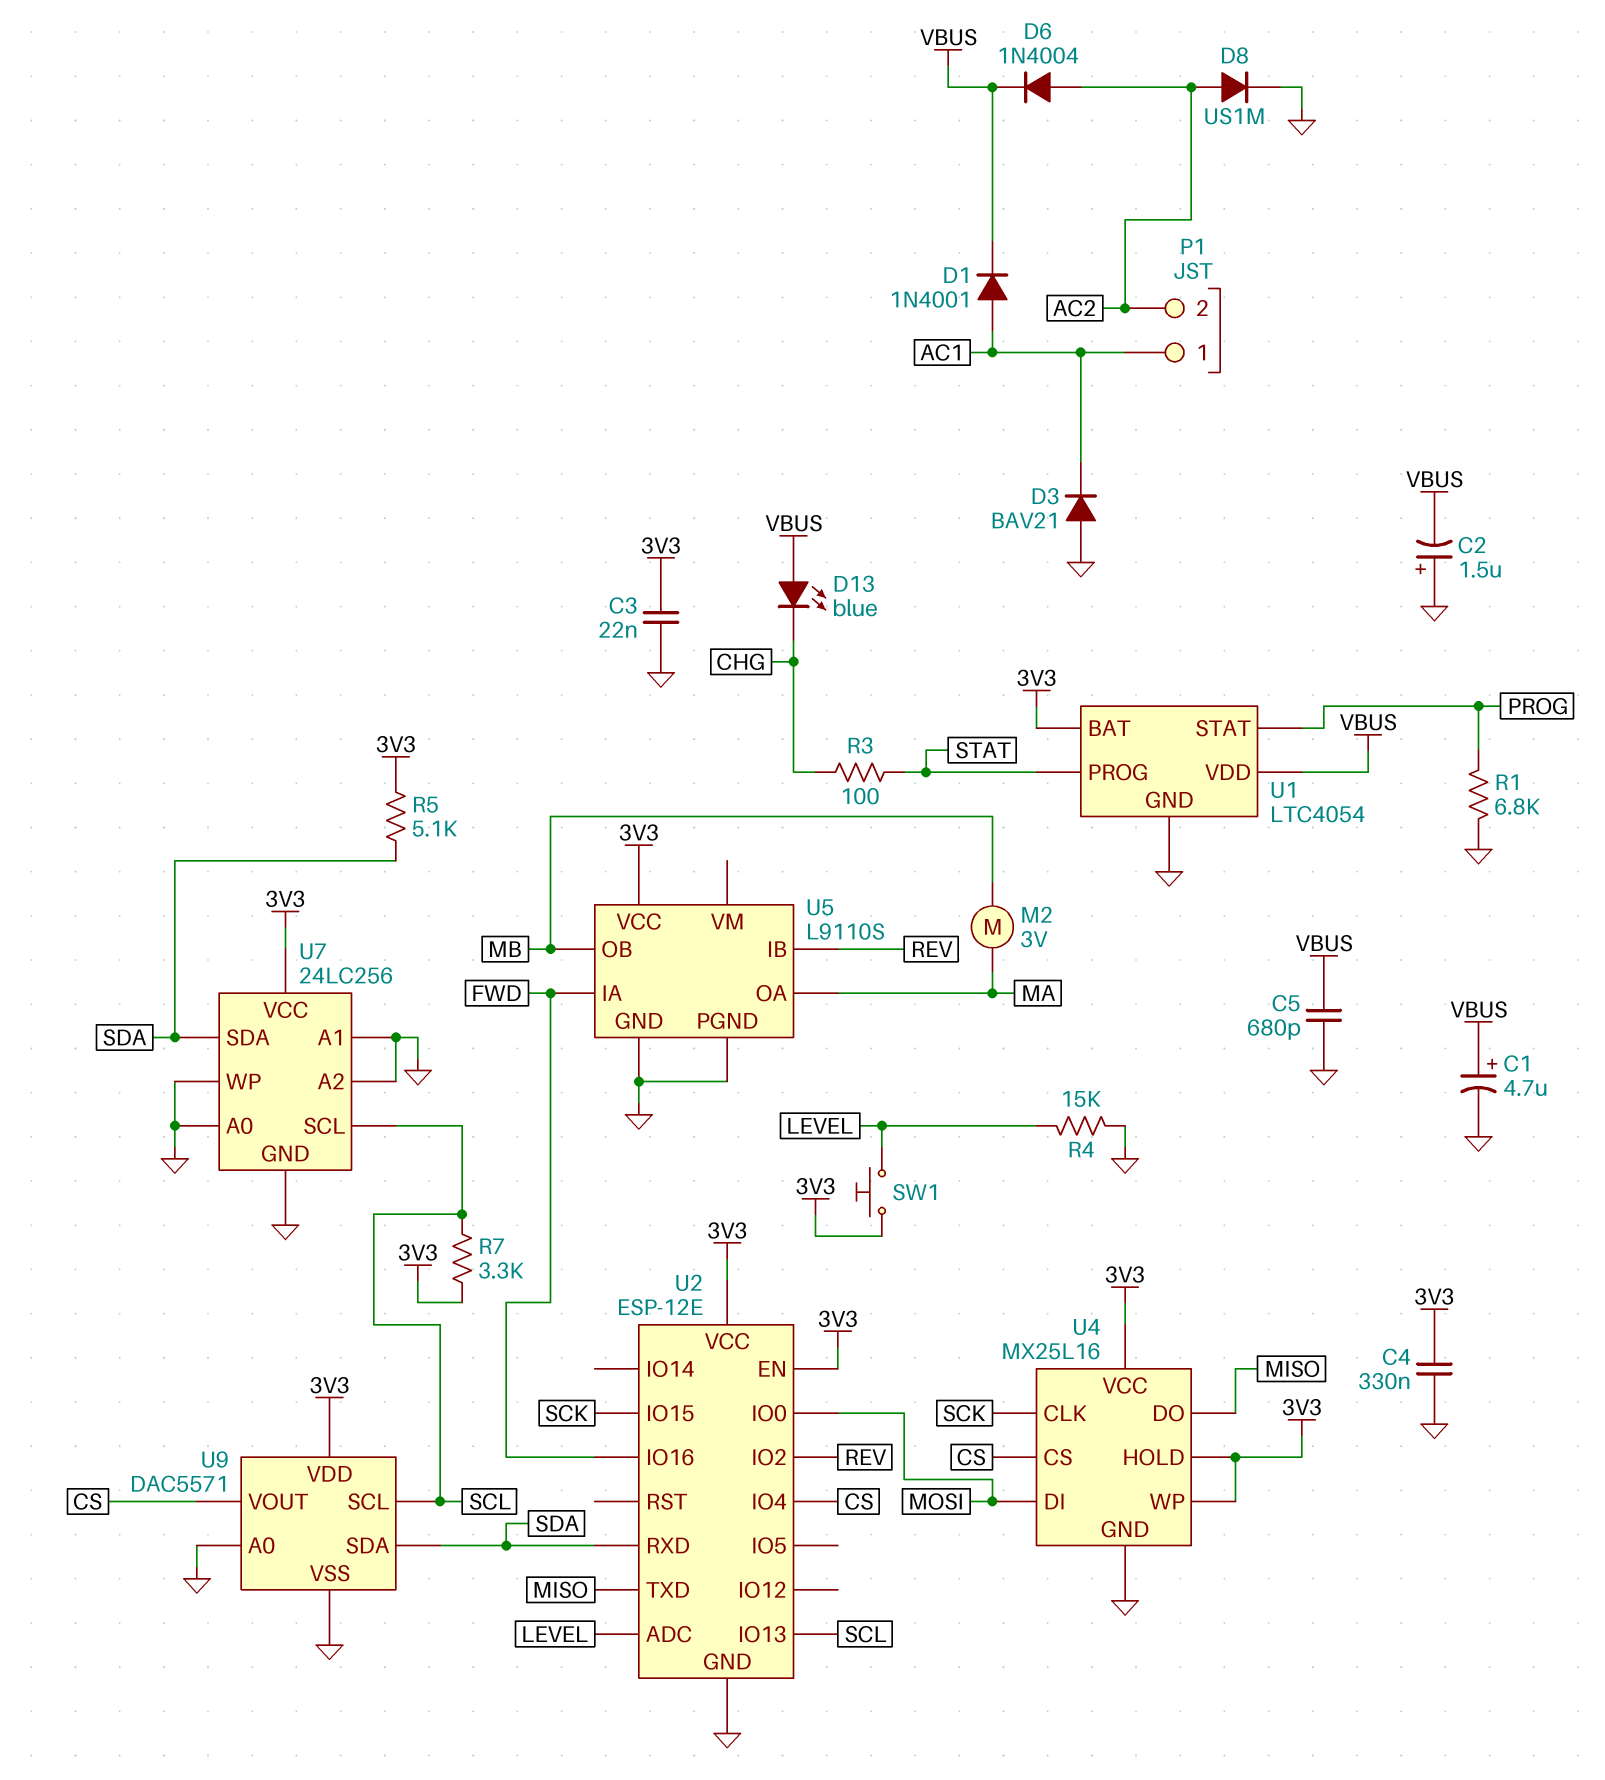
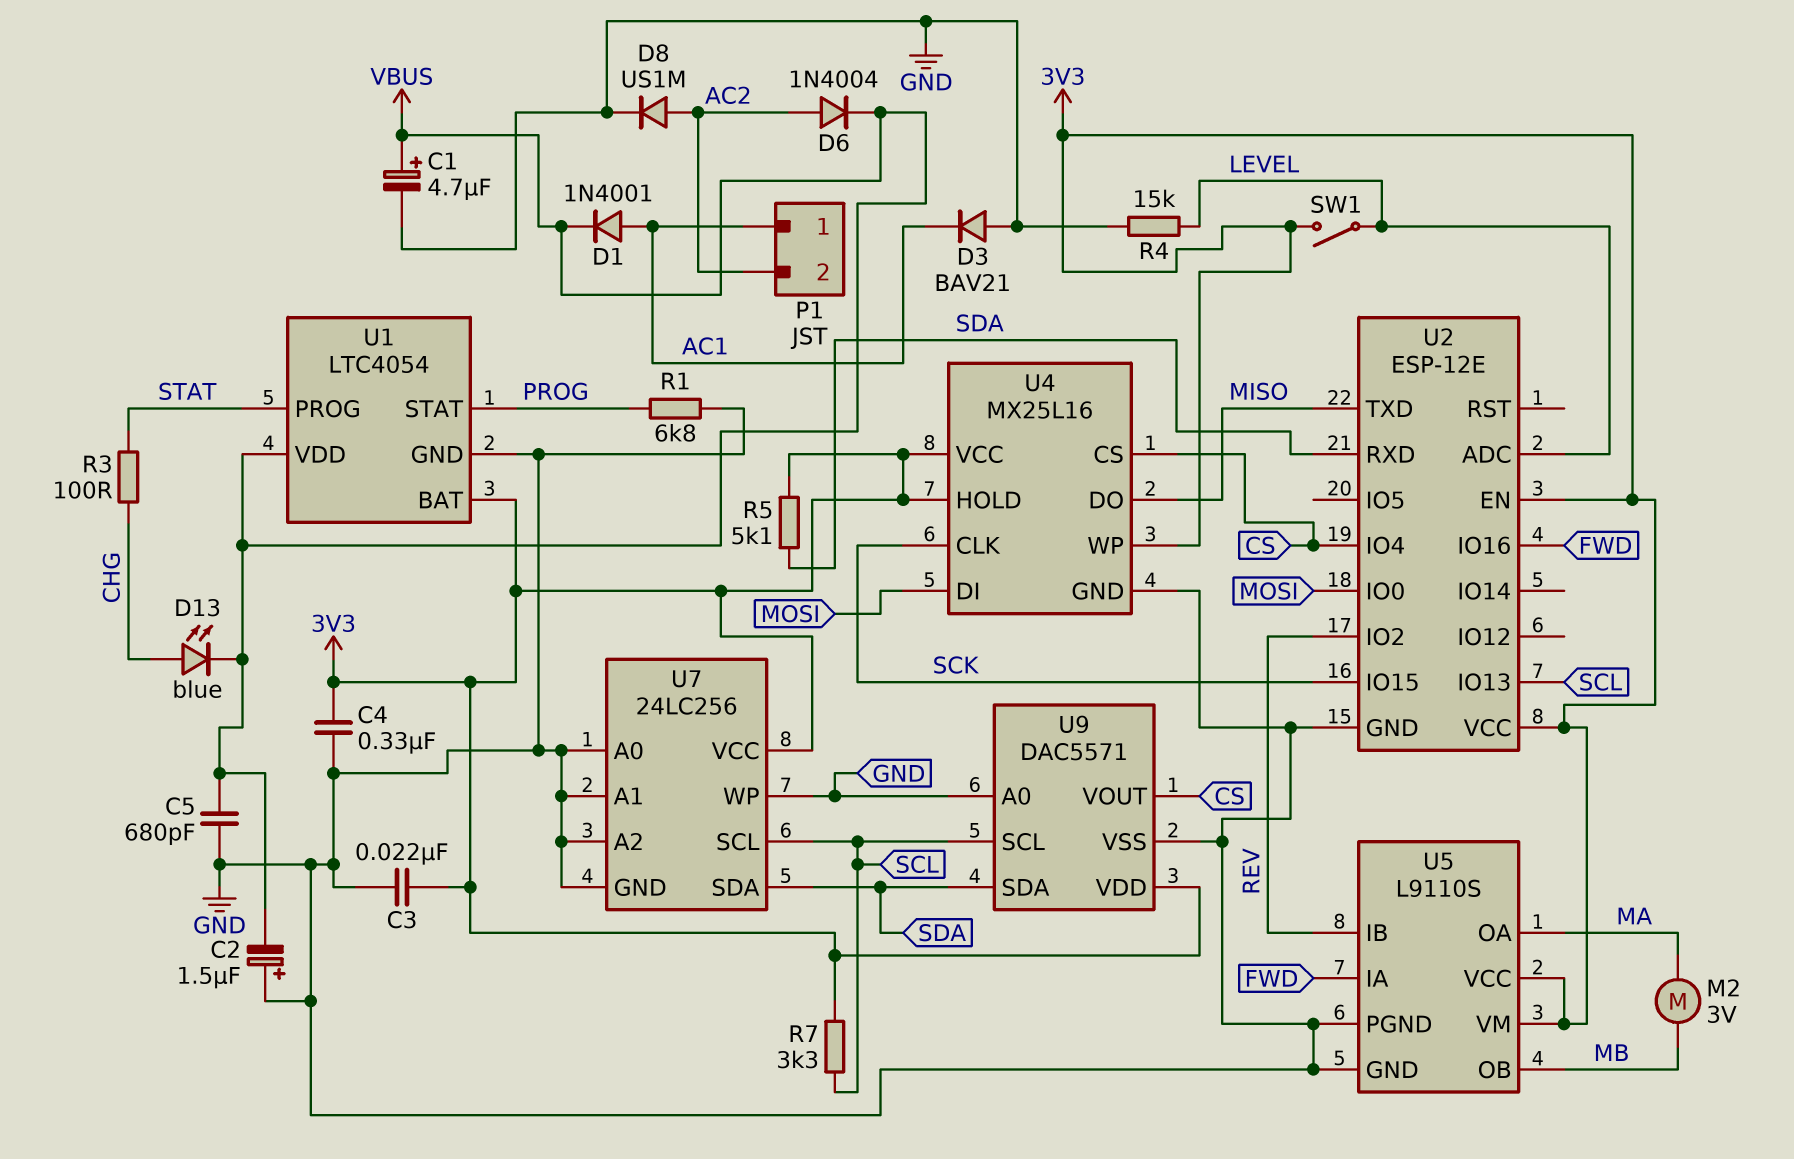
D13: LED blue (A VBUS, K CHG) -> LED blue (A CHG, K VBUS)
SW1: button (3V3, LEVEL) -> switch (3V3, LEVEL)
U5 pin VM: none -> 3V3

